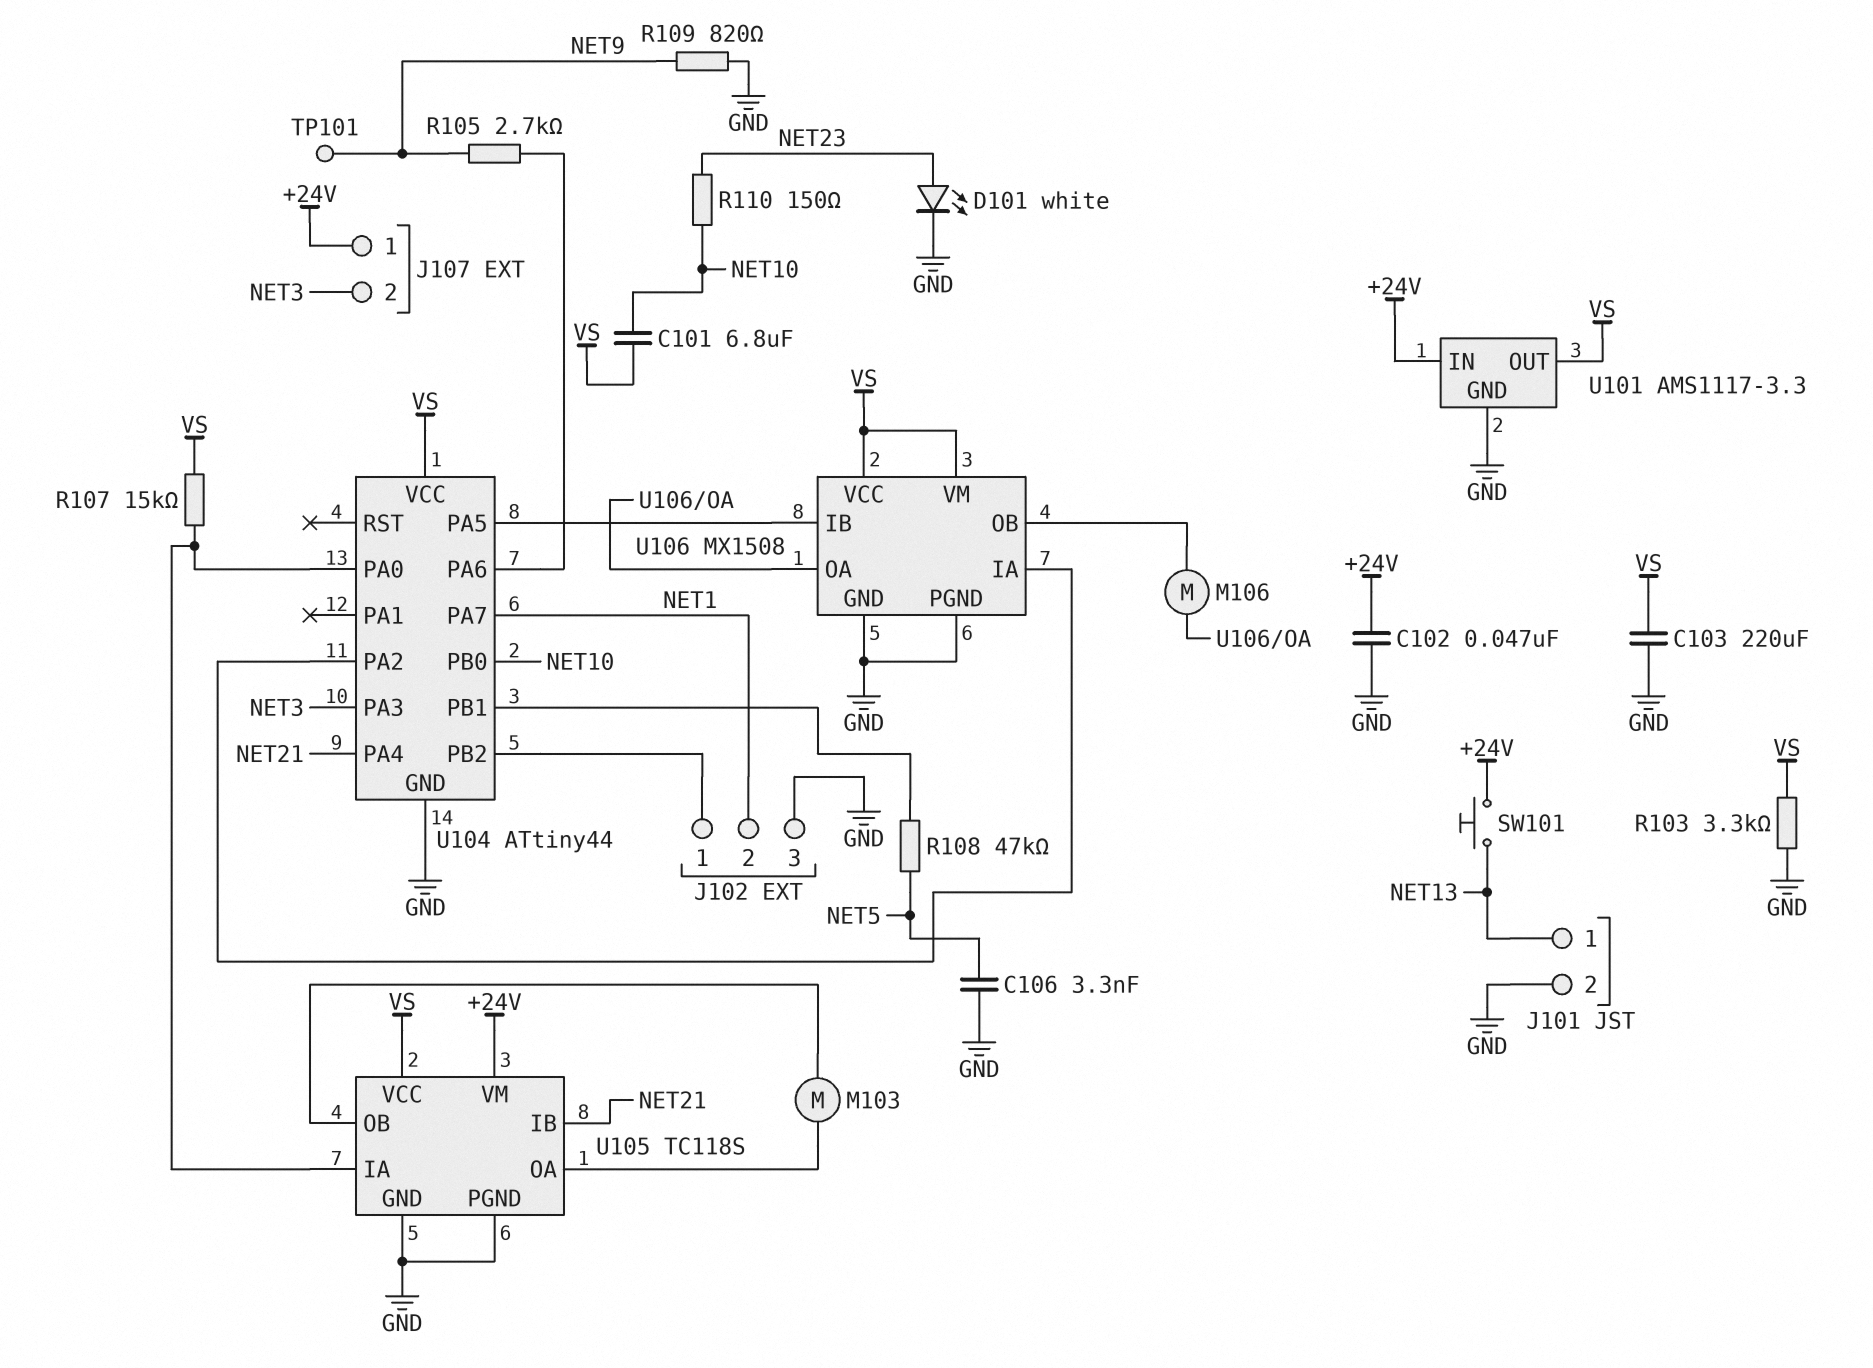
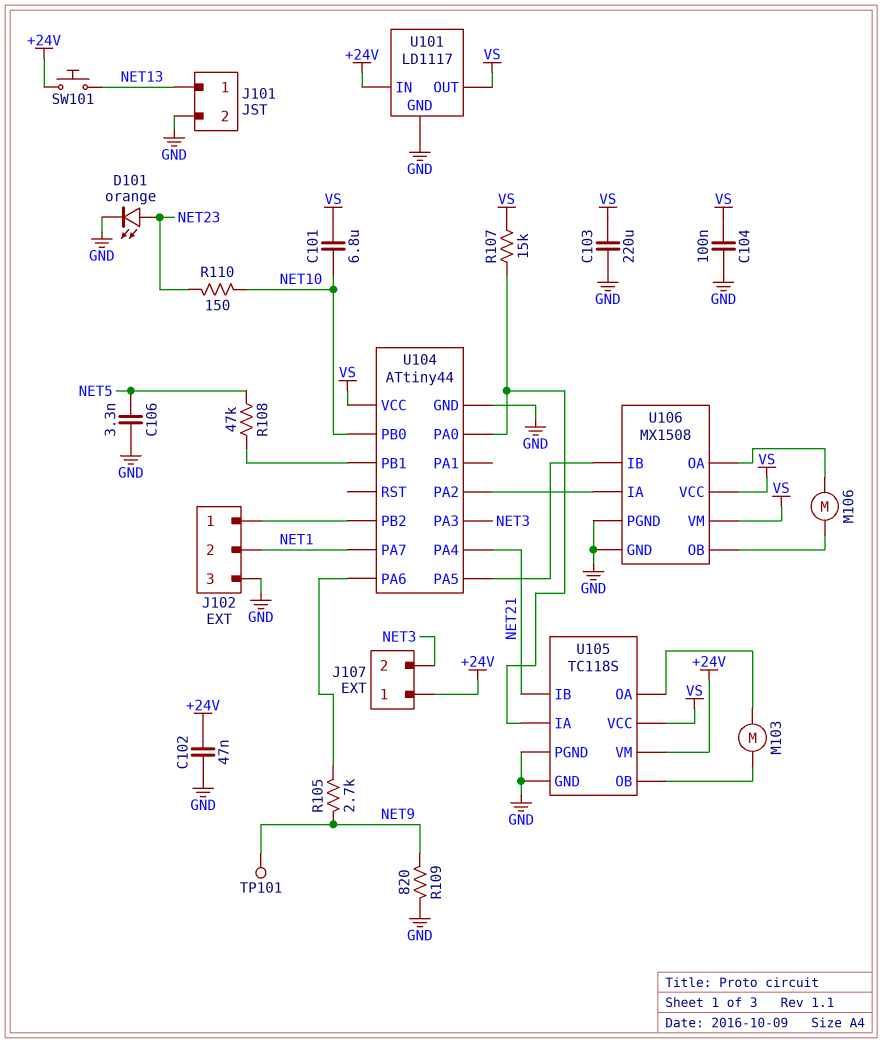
C104: none -> 100nF (GND, VS)
D101: LED white (A NET23, K GND) -> LED orange (A NET23, K GND)
R103: 3.3k (GND, VS) -> none
U101: AMS1117-3.3 -> LD1117

